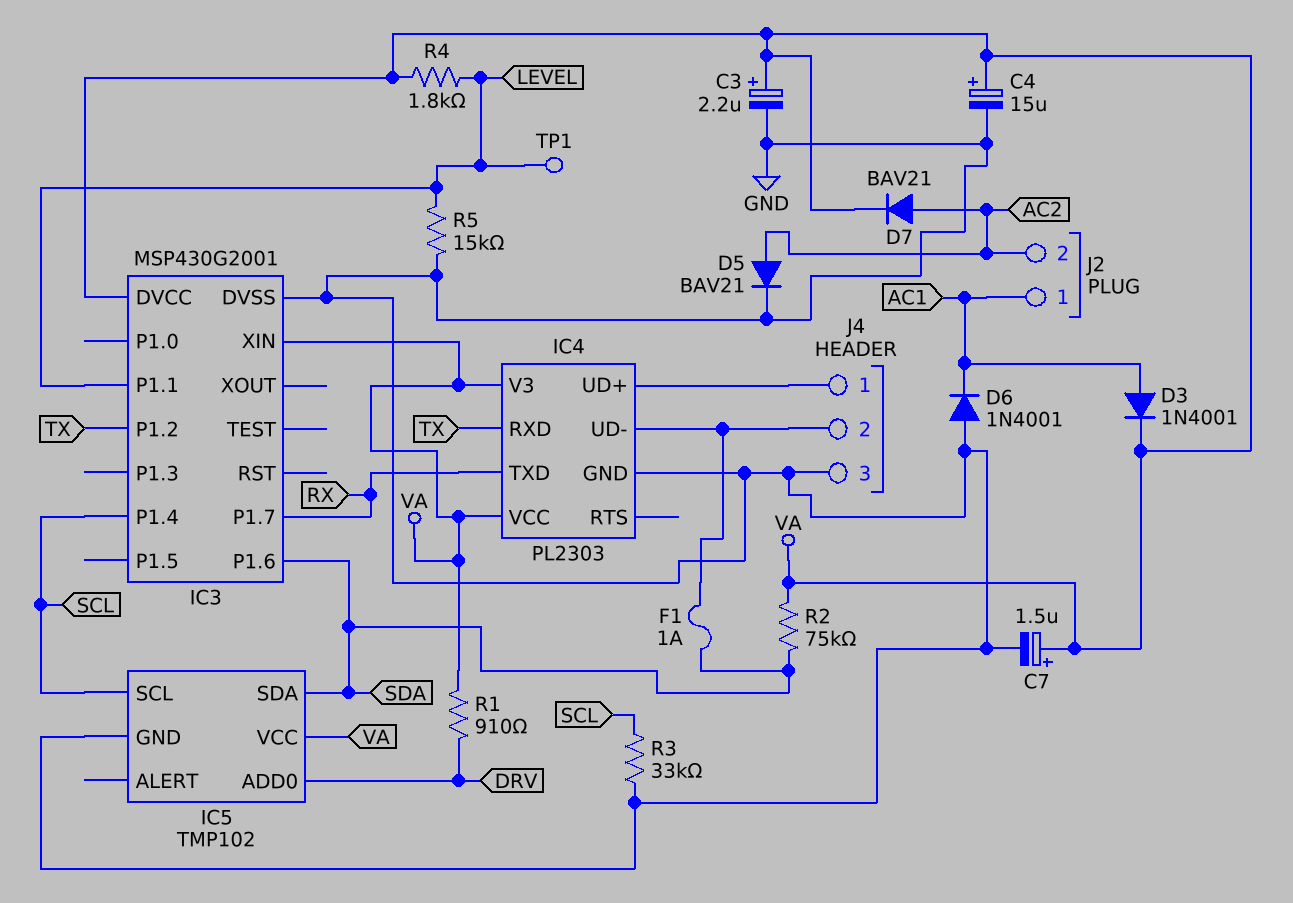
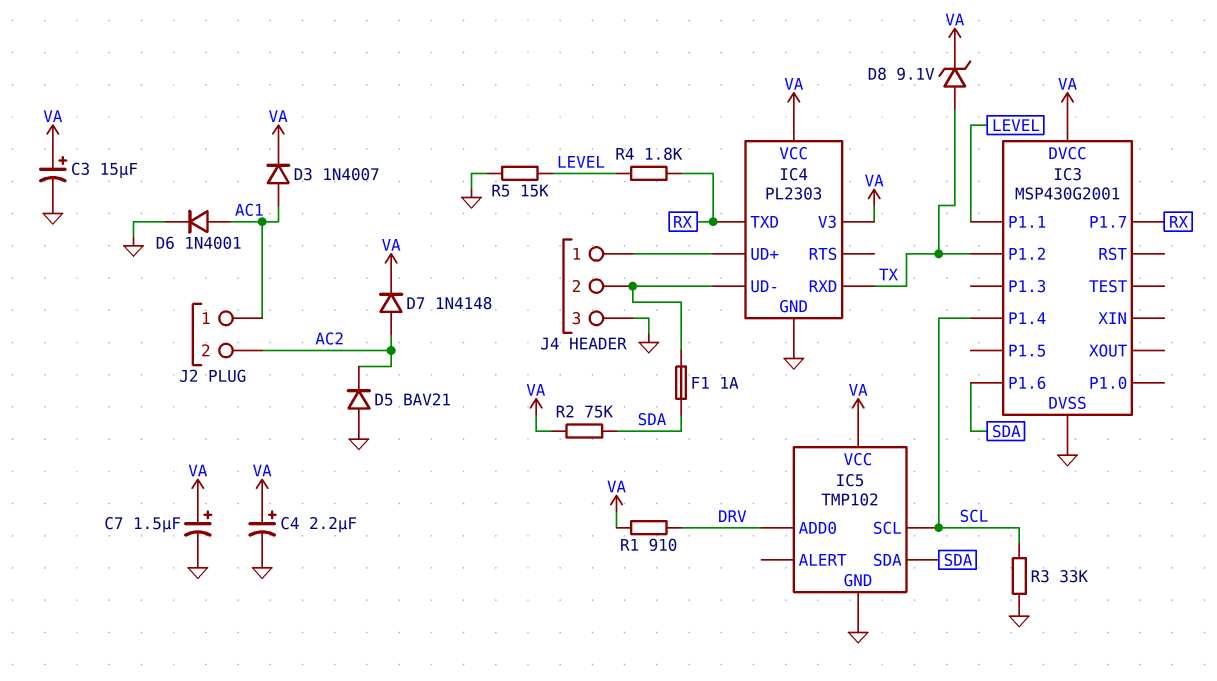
C3: 2.2uF (plus VA, minus GND) -> 15uF (plus VA, minus GND)
C4: 15uF (plus VA, minus GND) -> 2.2uF (plus VA, minus GND)
D3: diode 1N4001 (A AC1, K VA) -> diode 1N4007 (A AC1, K VA)
D5: diode BAV21 (A AC2, K GND) -> diode BAV21 (A GND, K AC2)
D6: diode 1N4001 (A GND, K AC1) -> diode 1N4001 (A AC1, K GND)
D7: diode BAV21 (A AC2, K VA) -> diode 1N4148 (A AC2, K VA)
D8: none -> zener 9.1V (A TX, K VA)
IC3 pin XIN: VA -> none
R4: 1.8k (LEVEL, VA) -> 1.8k (LEVEL, RX)
TP1: test point (LEVEL) -> none

